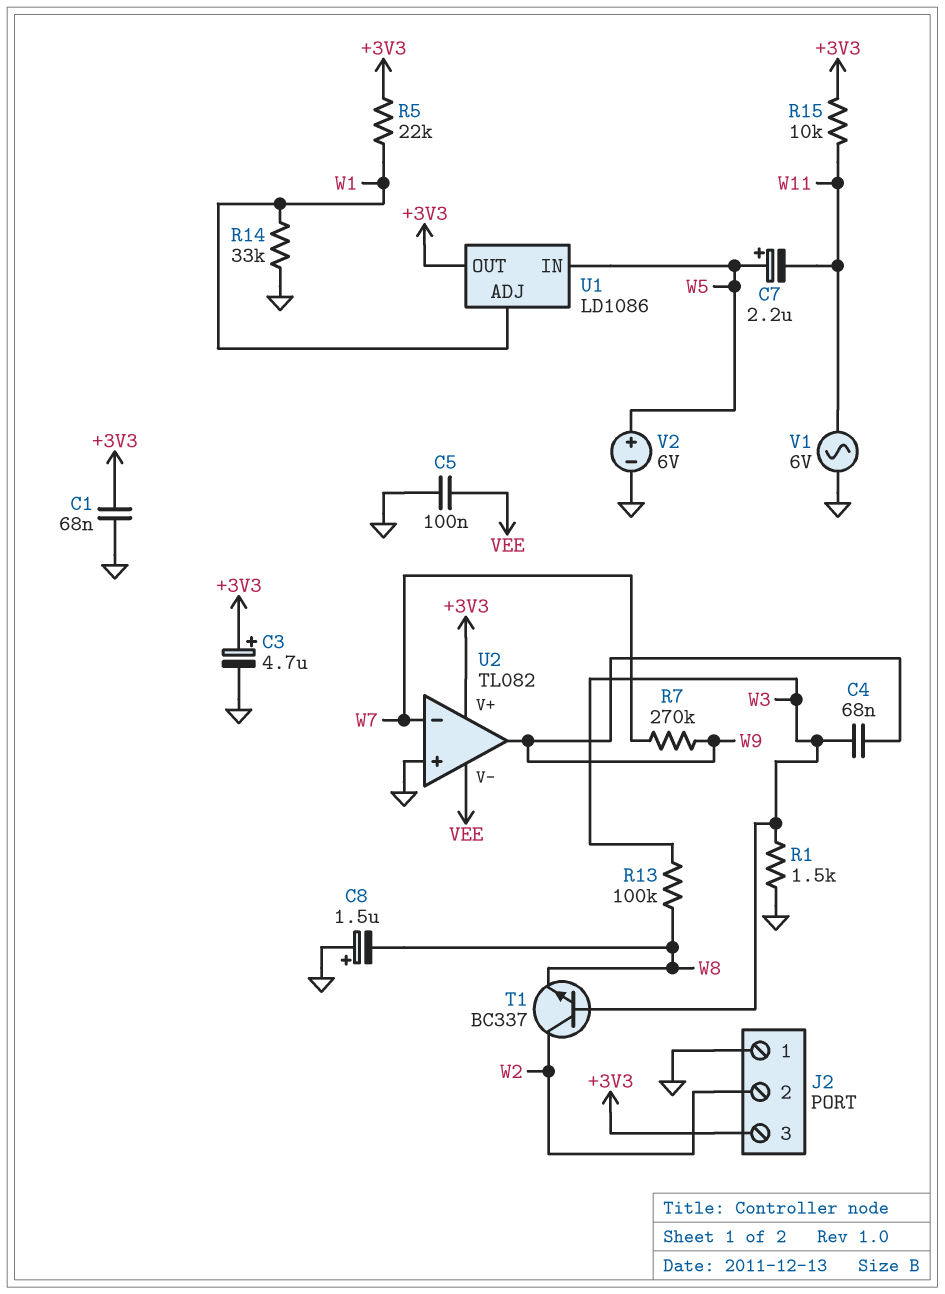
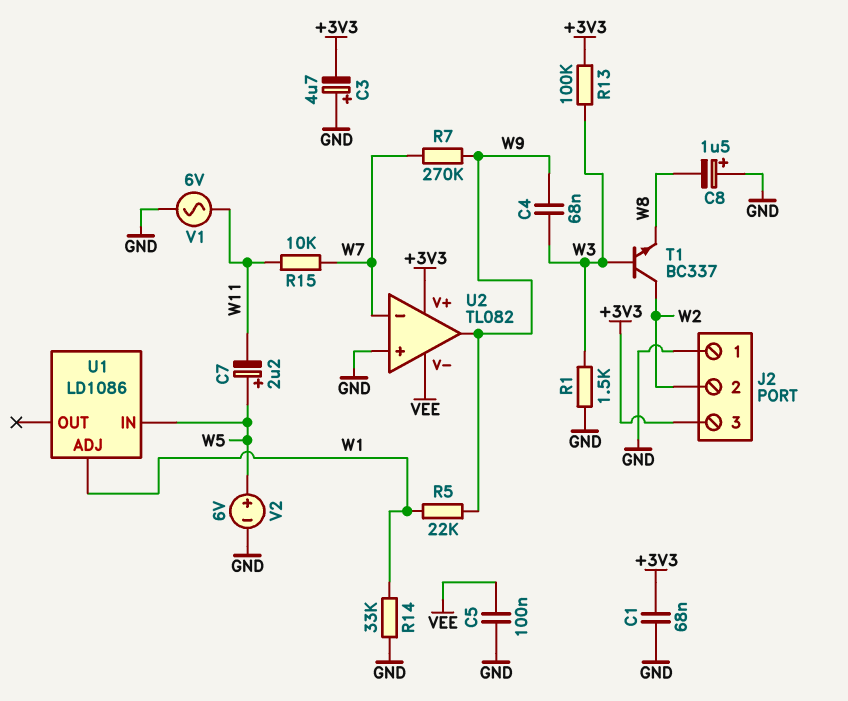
C3: 4.7uF (plus +3V3, minus GND) -> 4.7uF (plus GND, minus +3V3)
R5: 22k (+3V3, W1) -> 22k (W1, W9)
R13: 100k (W3, W8) -> 100k (+3V3, W3)
R15: 10k (+3V3, W11) -> 10k (W7, W11)
U1 pin OUT: +3V3 -> none

